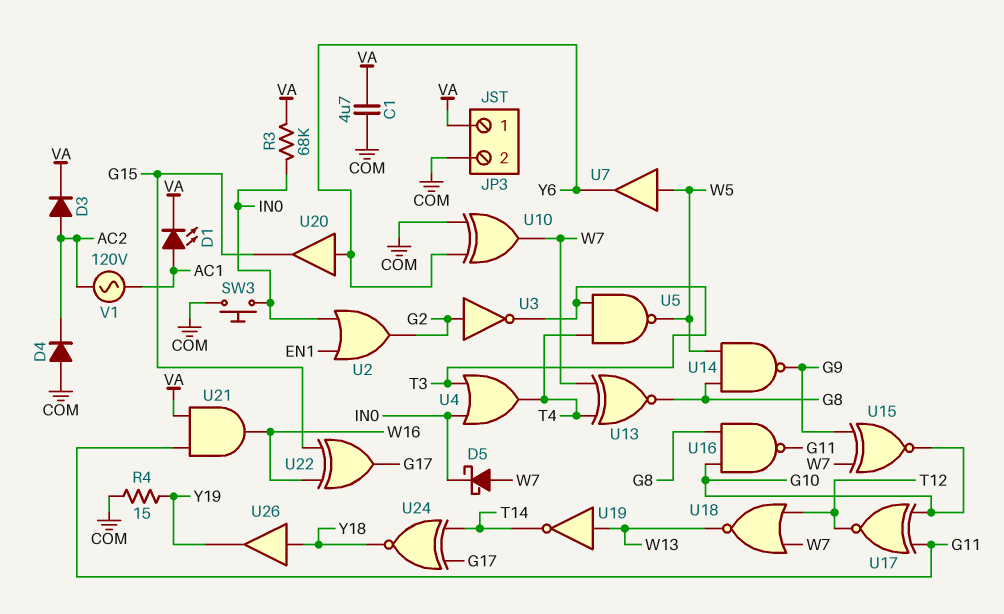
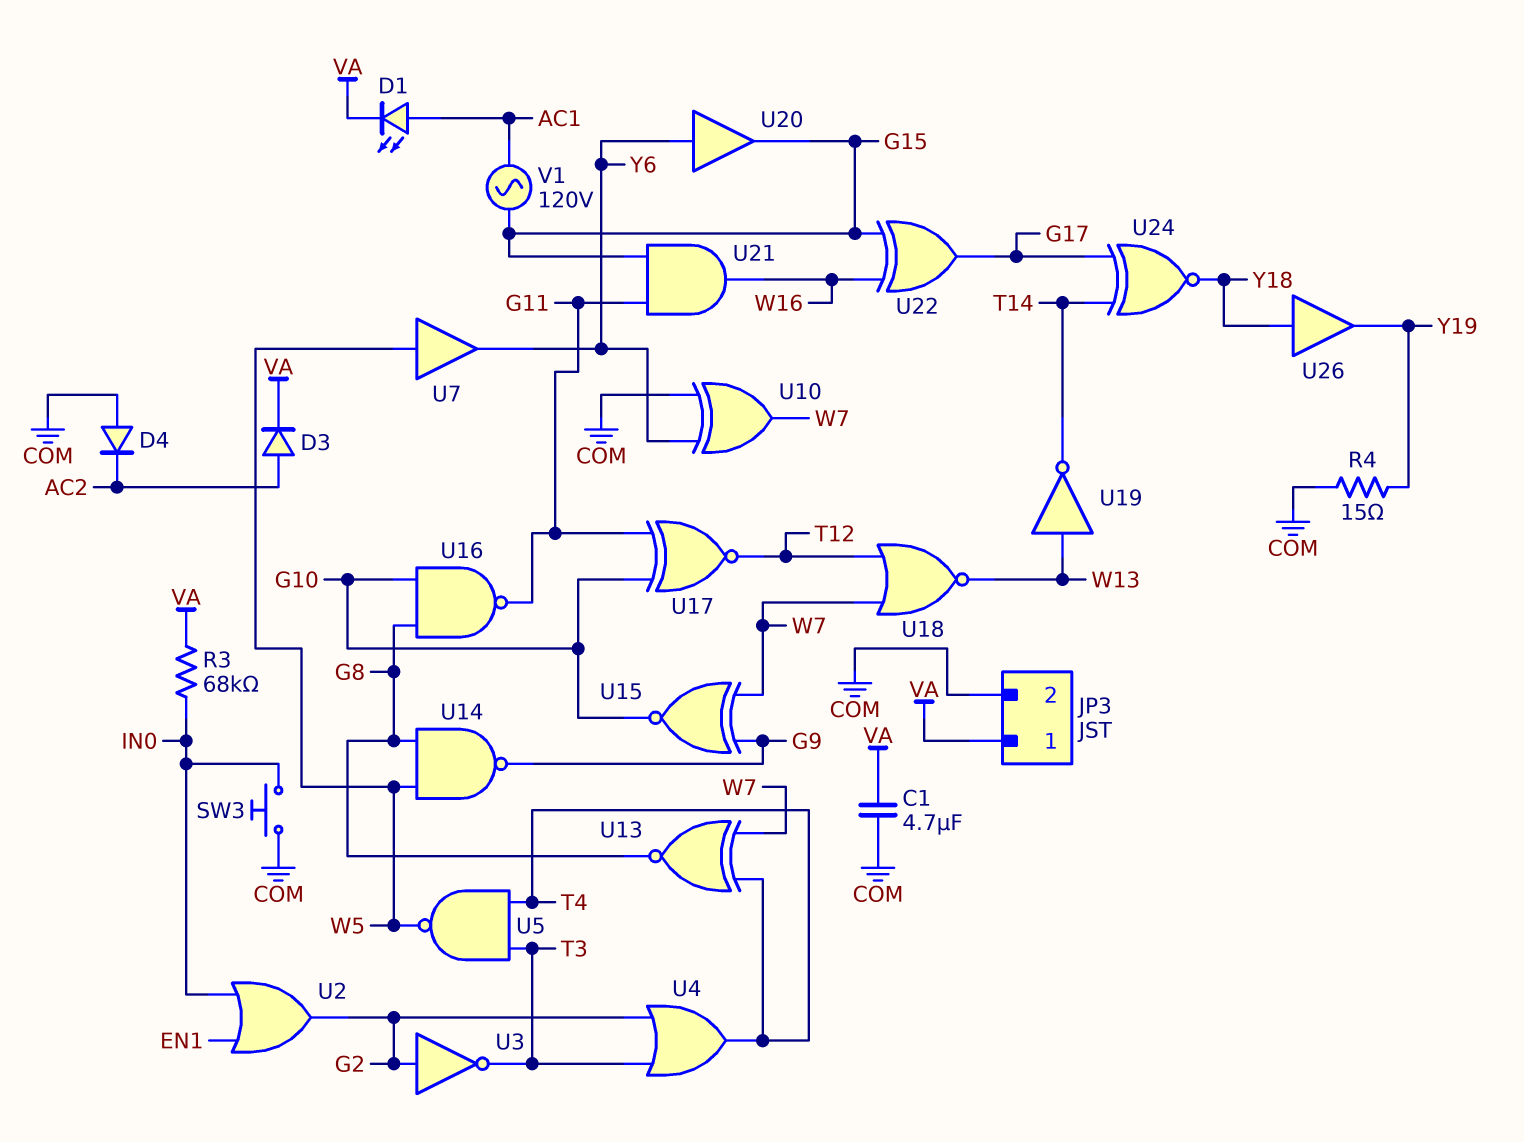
D5: schottky (A W7, K IN0) -> none
U4: OR (in IN0, in T3, out T4) -> OR (in G2, in T3, out T4)
U21: AND (in G11, in VA, out W16) -> AND (in G11, in G15, out W16)
V1: AC 120V (AC1, AC2) -> AC 120V (AC1, G15)

